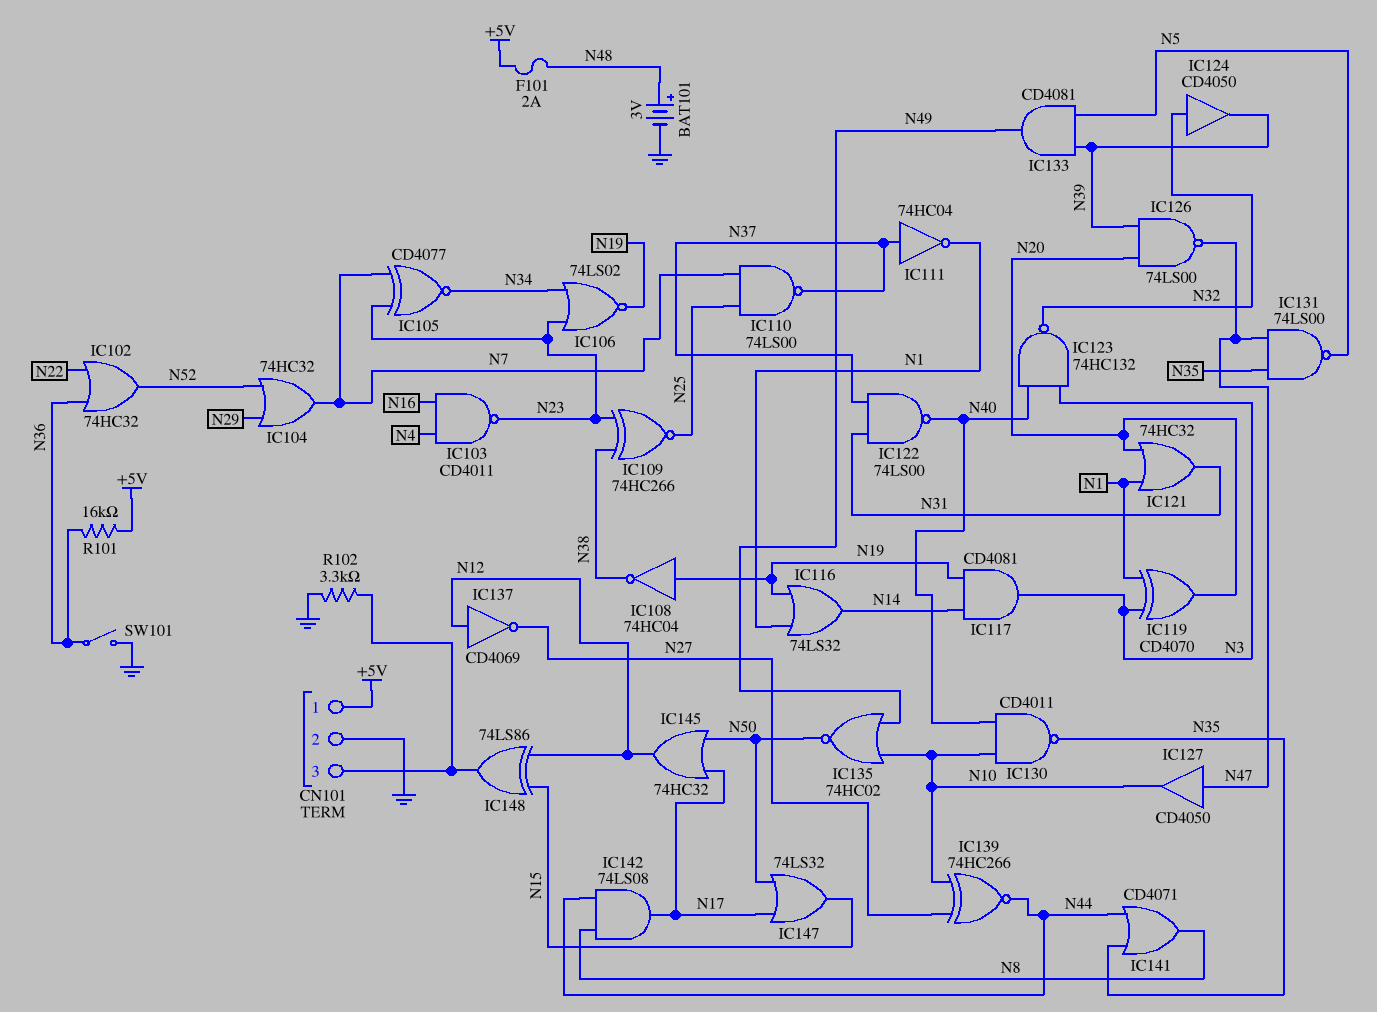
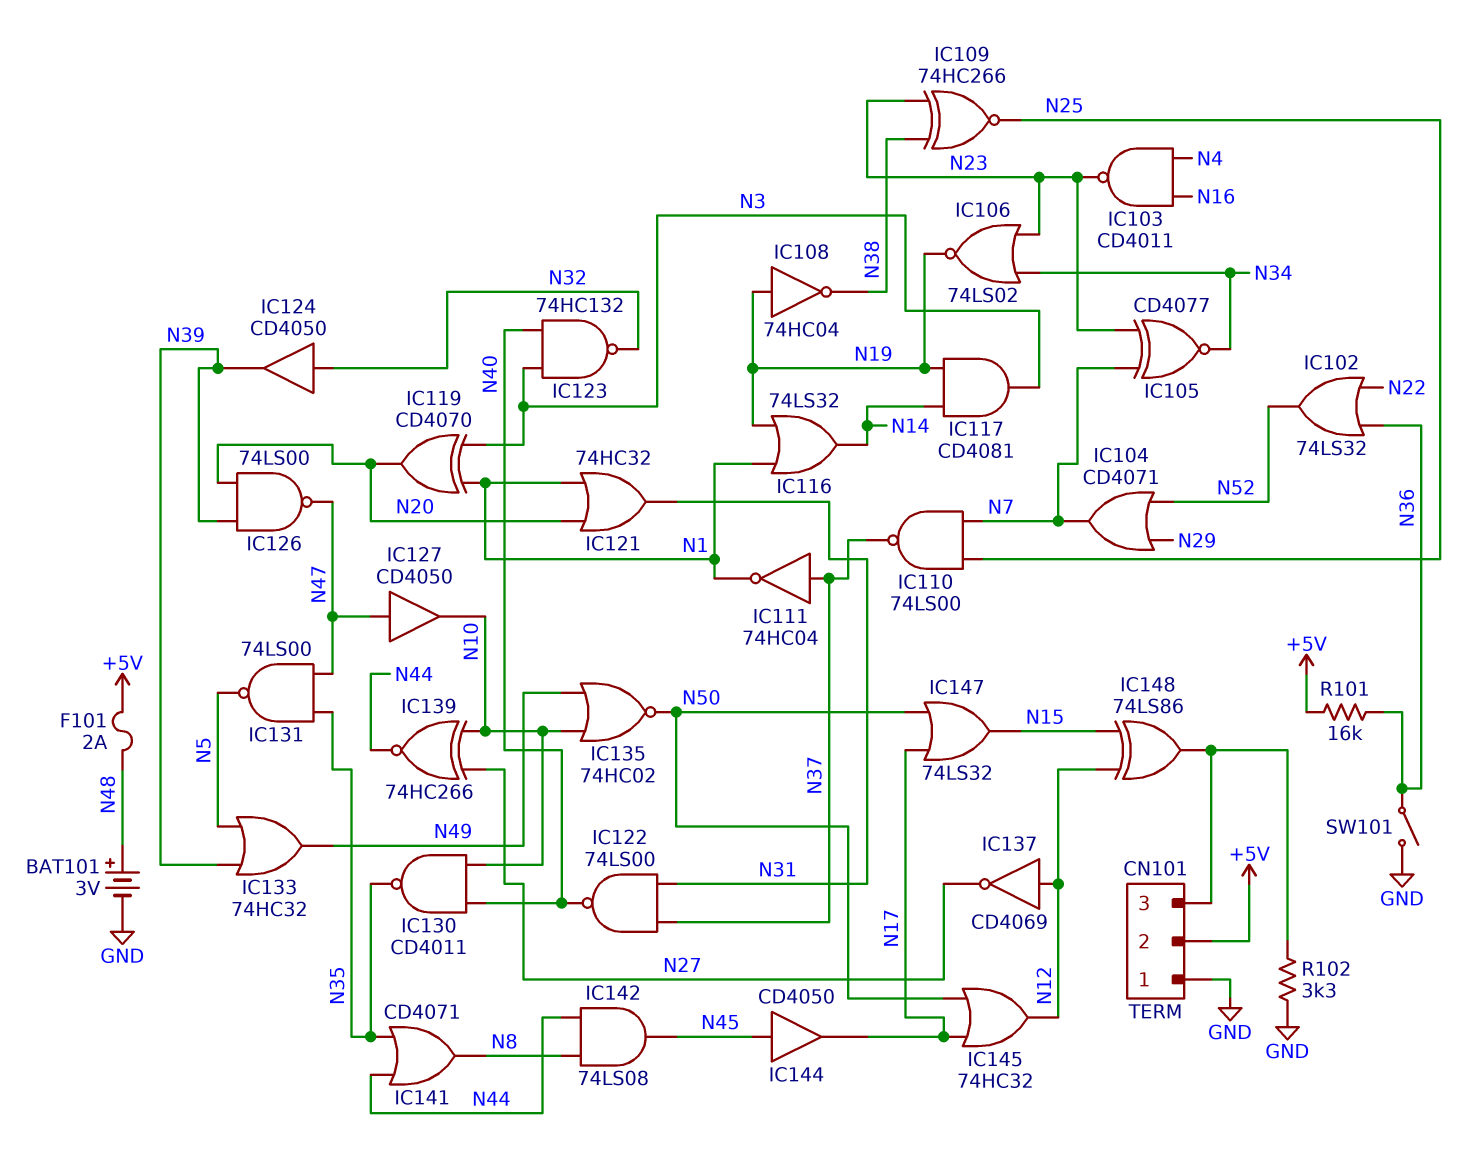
CN101 pin 1: +5V -> GND
CN101 pin 2: GND -> +5V
IC102: OR 74HC32 (in N22, in N36, out N52) -> OR 74LS32 (in N22, in N36, out N52)
IC104: OR 74HC32 (in N29, in N52, out N7) -> OR CD4071 (in N29, in N52, out N7)
IC133: AND CD4081 (in N5, in N39, out N49) -> OR 74HC32 (in N5, in N39, out N49)
IC142: AND 74LS08 (in N8, in N44, out N17) -> AND 74LS08 (in N8, in N44, out N45)
IC144: none -> buffer CD4050 (in N45, out N17)

